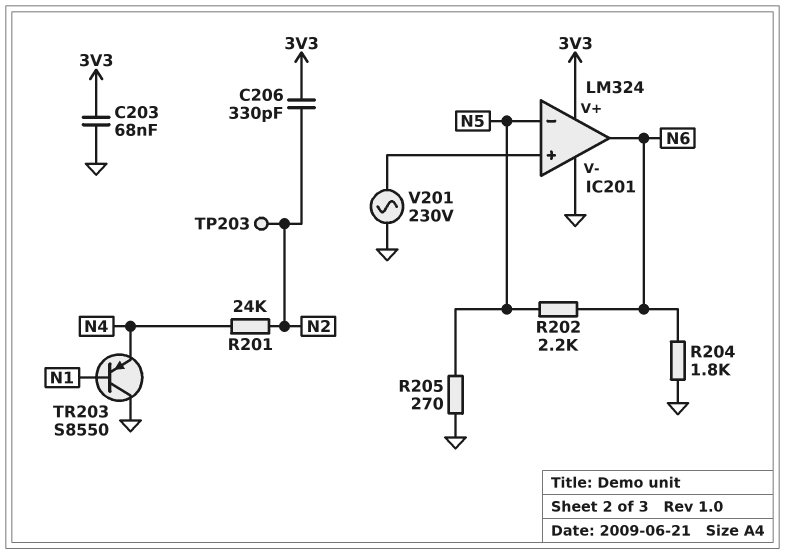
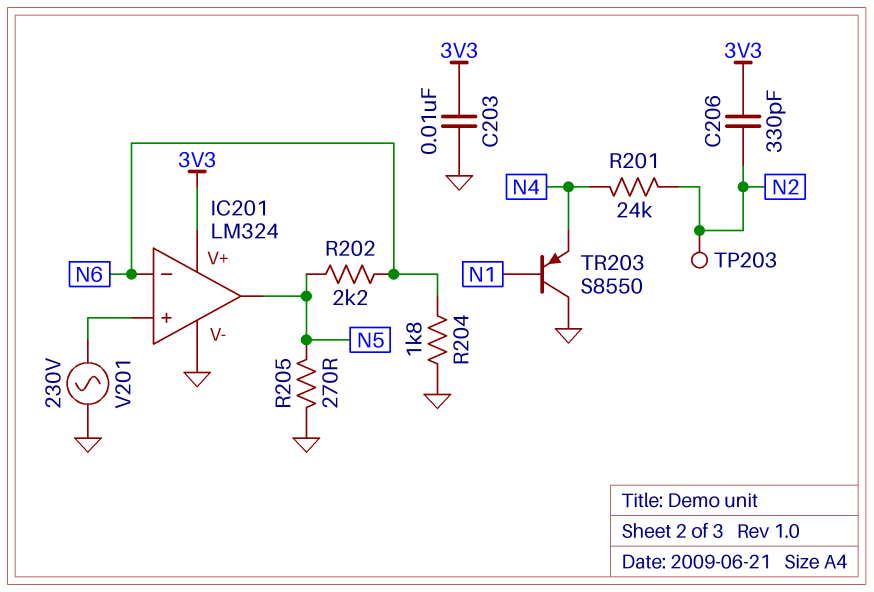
C203: 68nF (3V3, GND) -> 10nF (3V3, GND)
IC201 pin in-: N5 -> N6
IC201 pin out: N6 -> N5

